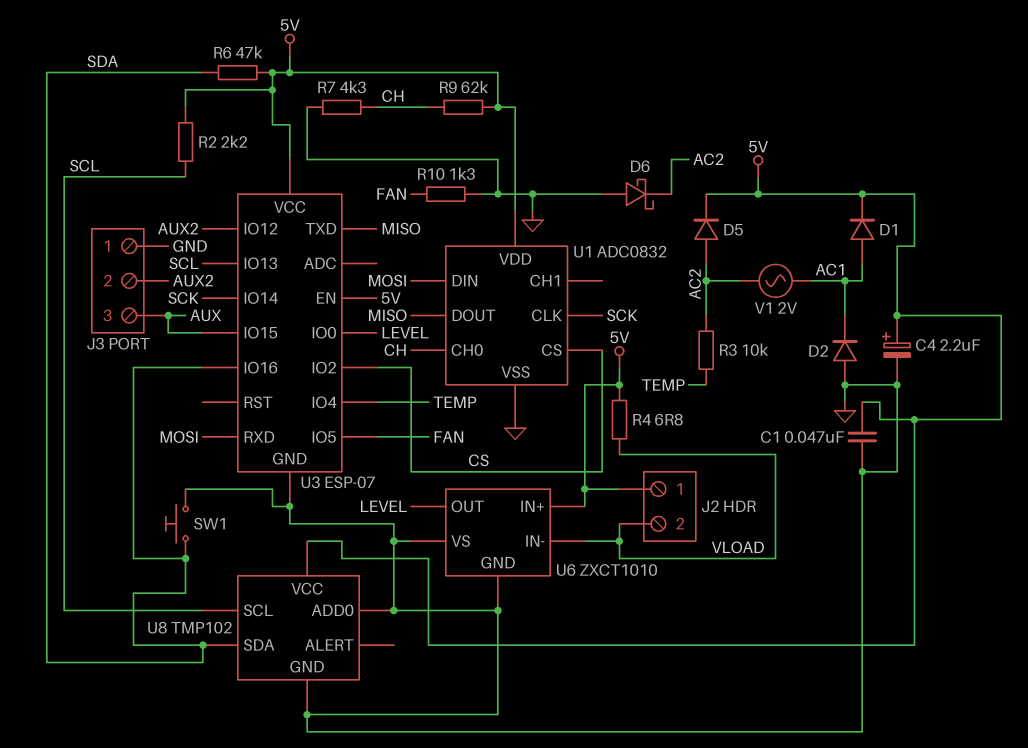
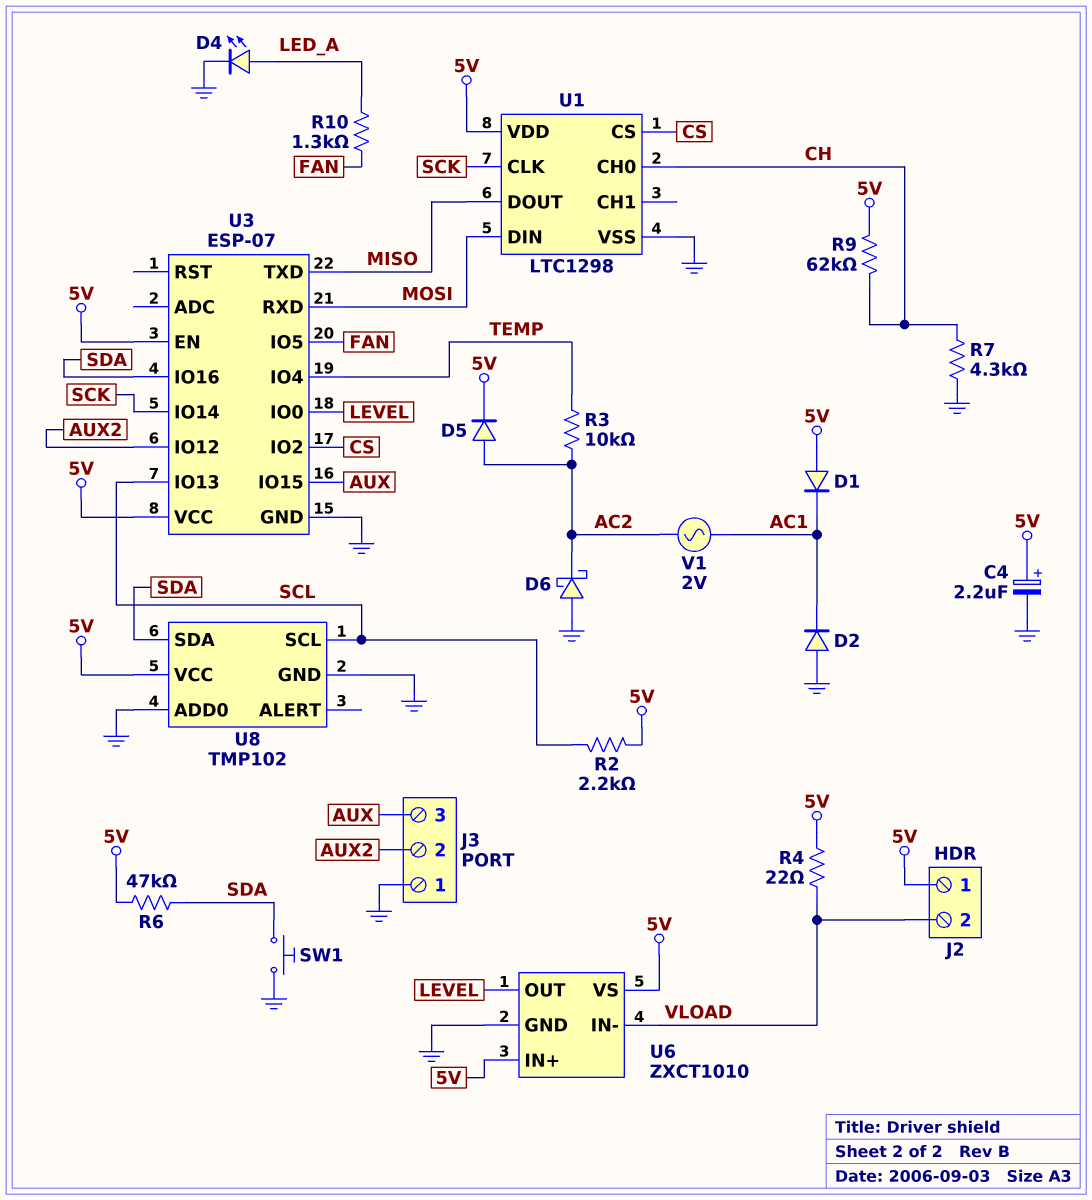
C1: 47nF (5V, GND) -> none
D1: diode (A AC1, K 5V) -> diode (A 5V, K AC1)
D4: none -> LED (A LED_A, K GND)
R4: 6.8 (5V, VLOAD) -> 22 (5V, VLOAD)
R10: 1.3k (FAN, GND) -> 1.3k (FAN, LED_A)
U1: ADC0832 -> LTC1298
U6 pin VS: GND -> 5V

